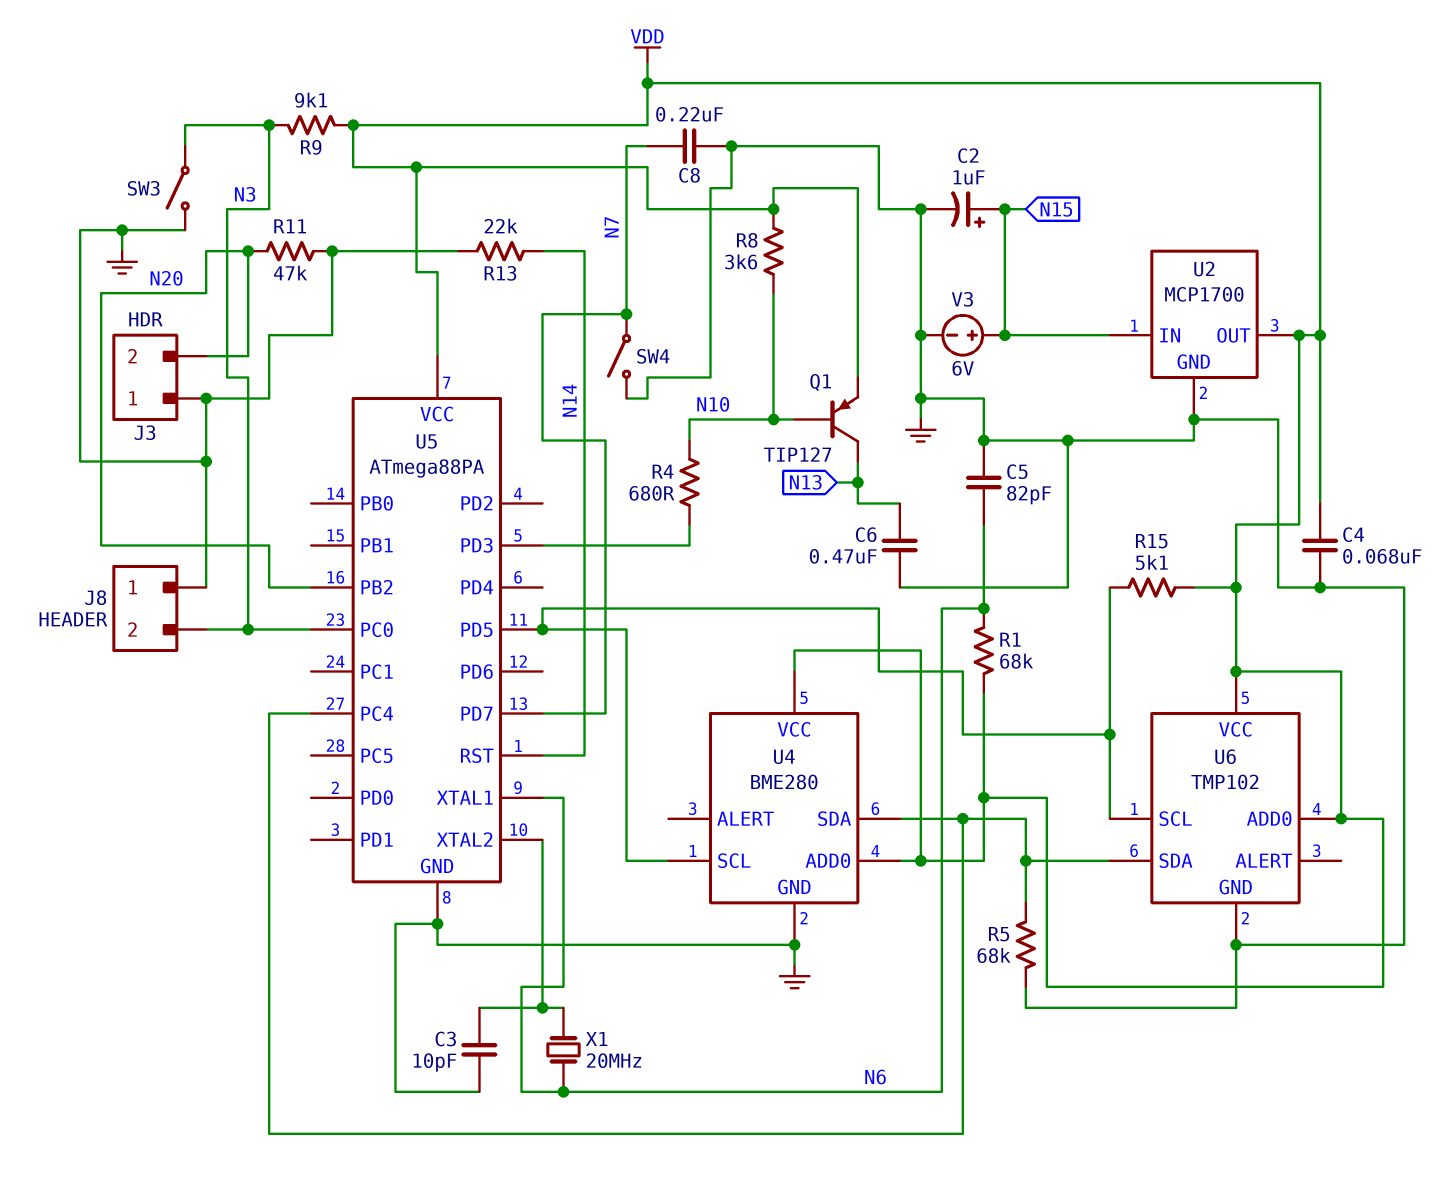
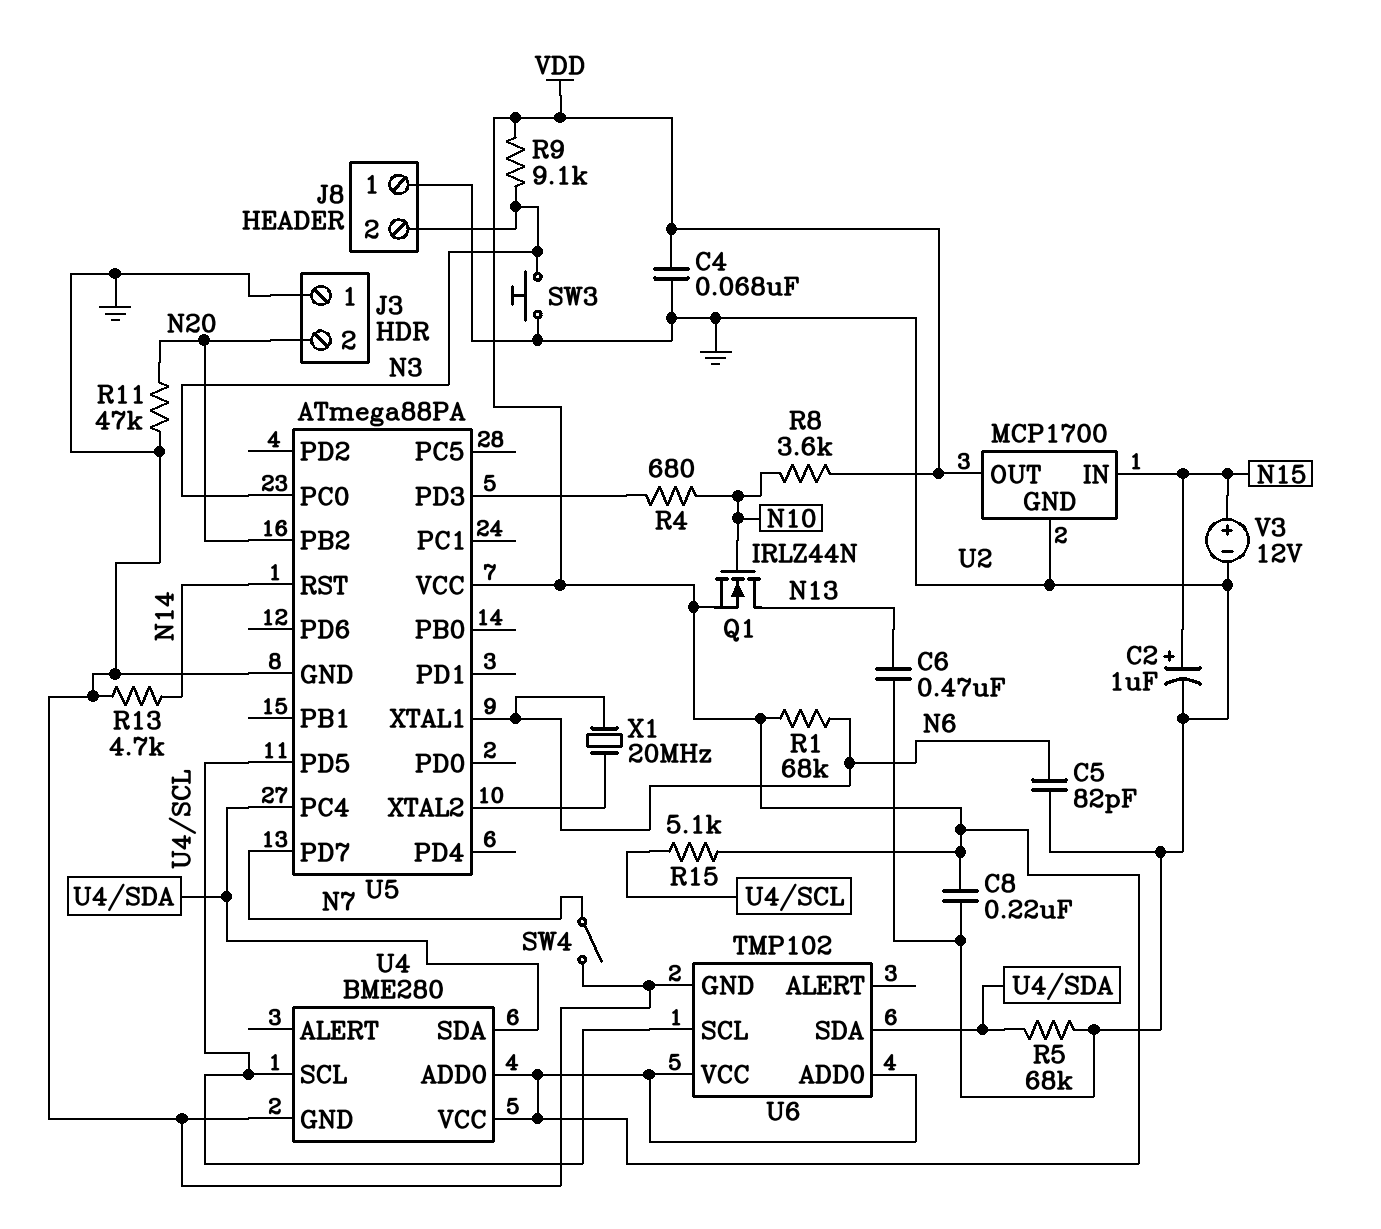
C3: 10pF (GND, U5/XTAL2) -> none
C8: 220nF (GND, N7) -> 220nF (GND, VDD)
Q1: PNP TIP127 (B N10, C N13, E VDD) -> NMOS IRLZ44N (G N10, D N13, S VDD)
R13: 22k (GND, N14) -> 4.7k (GND, N14)
SW3: switch (GND, N3) -> button (GND, N3)
V3: 6V (plus N15, minus GND) -> 12V (plus N15, minus GND)

